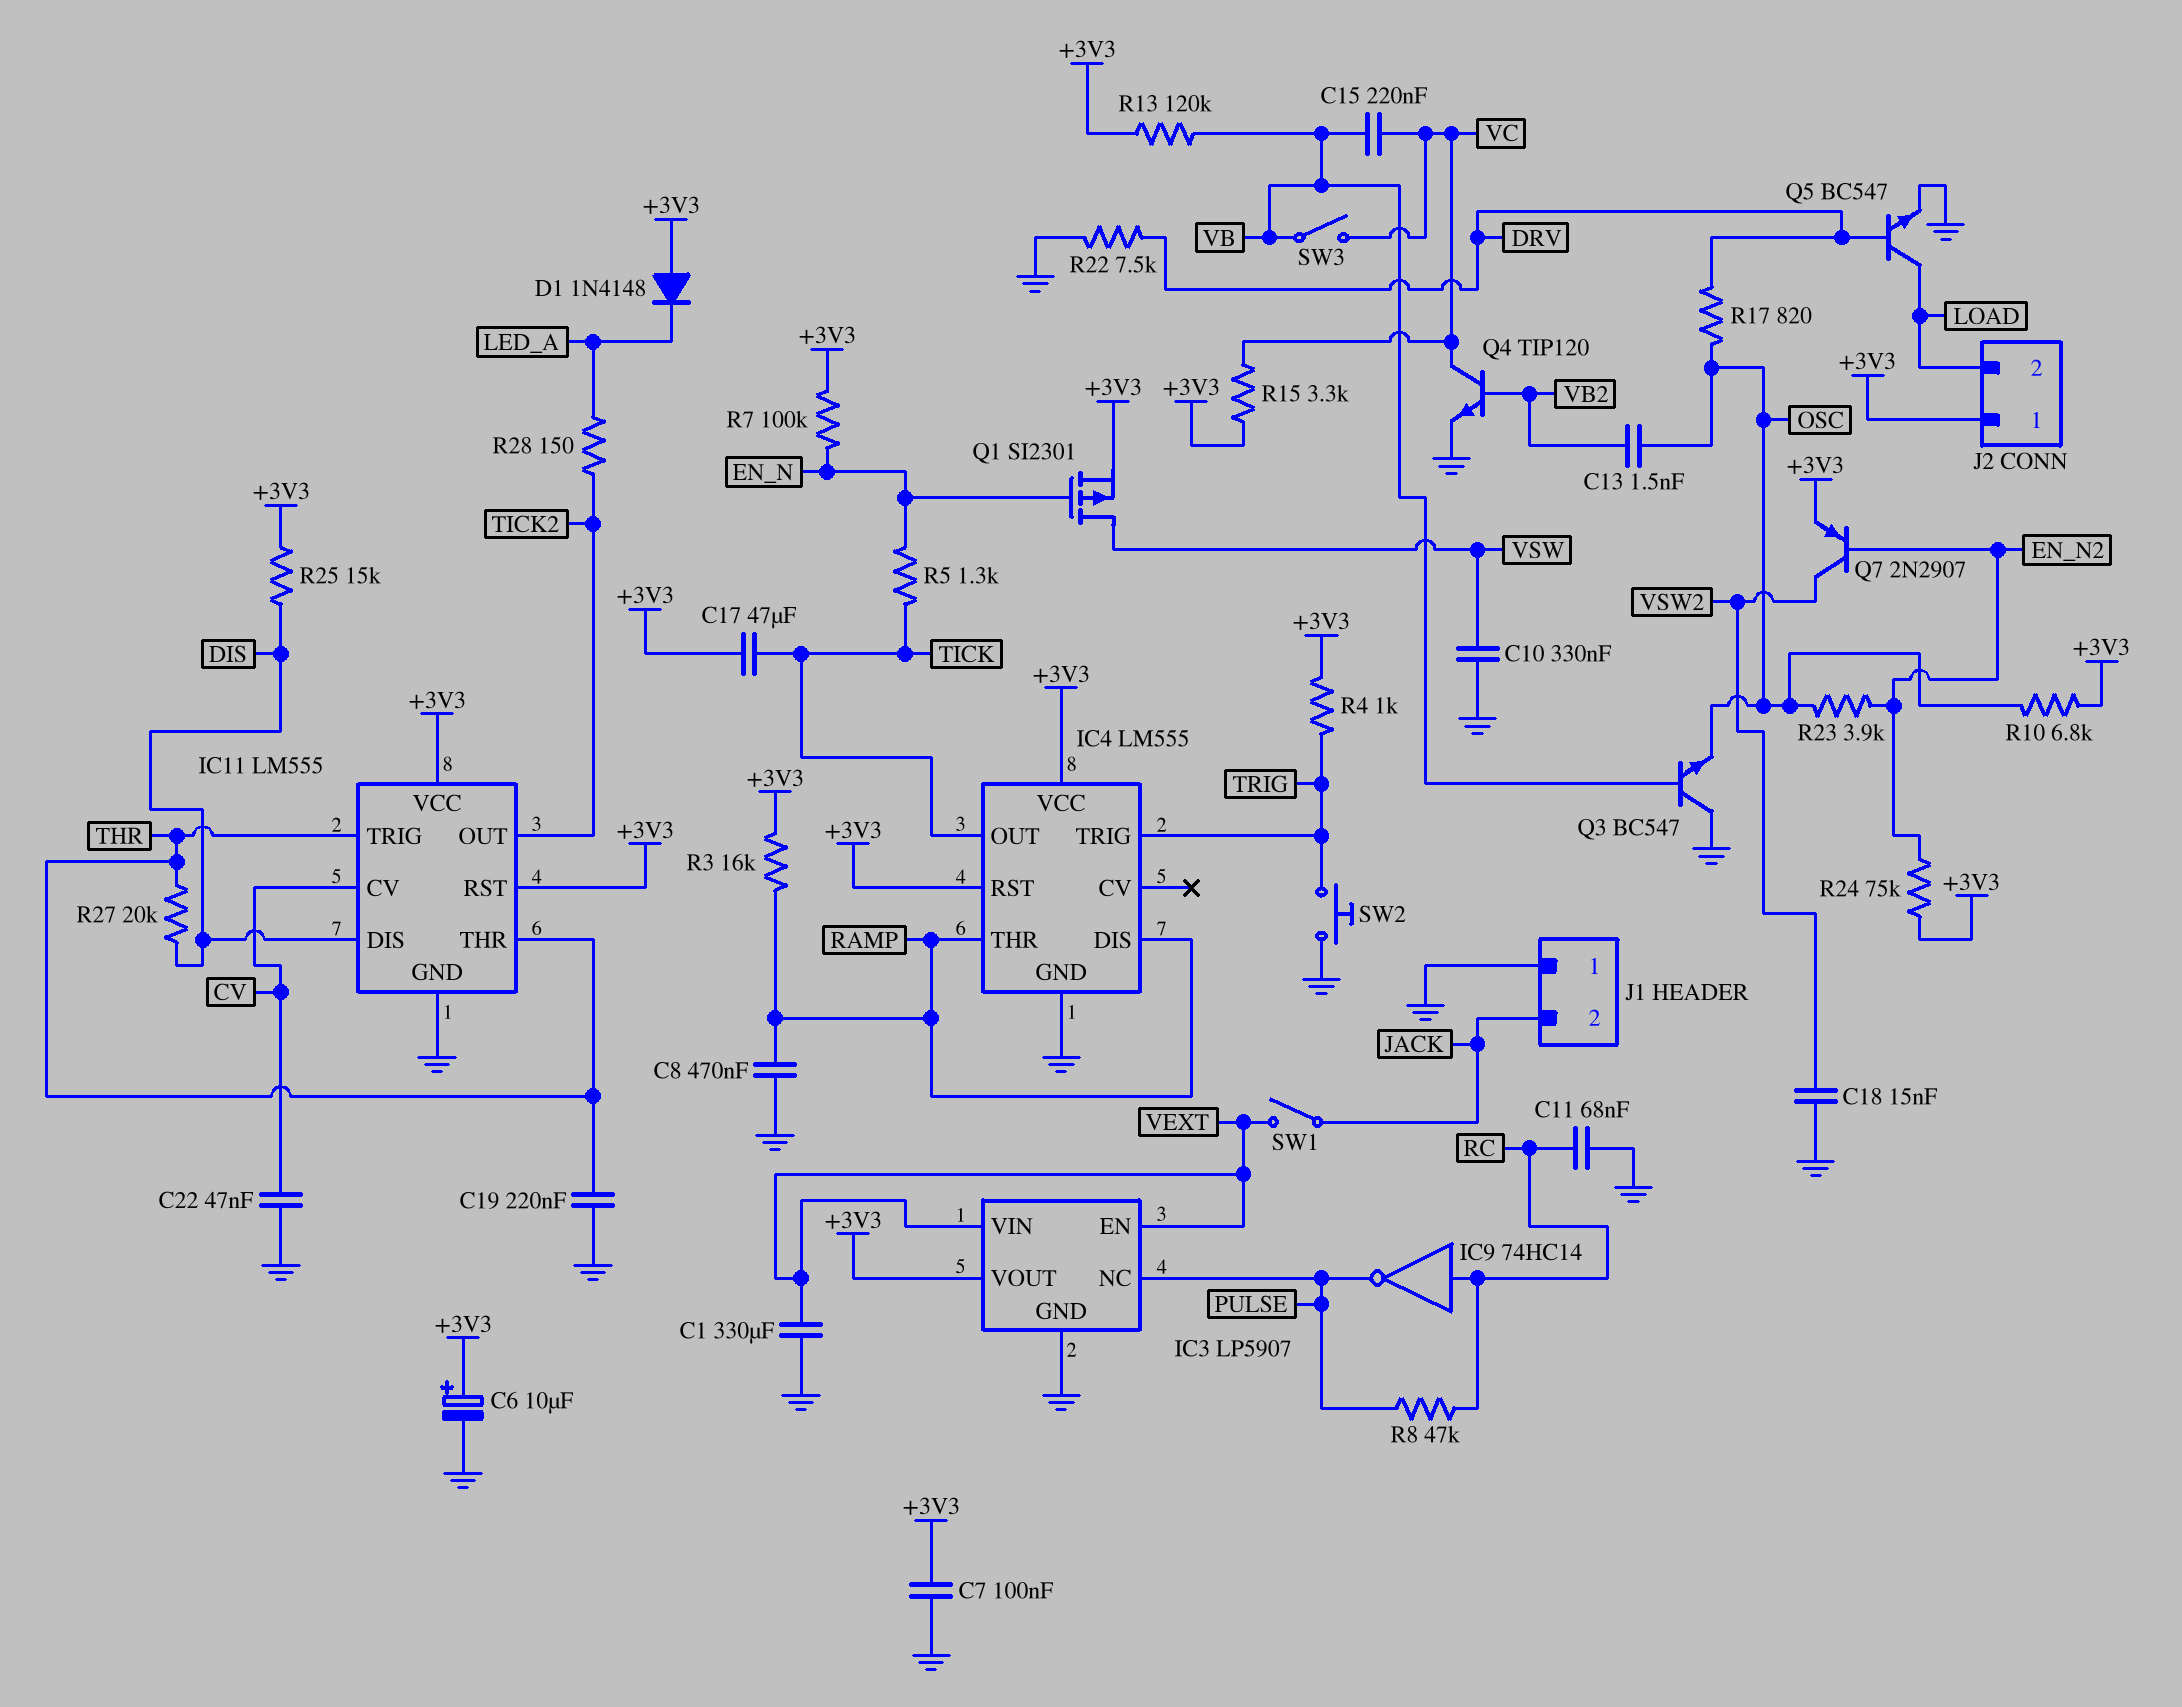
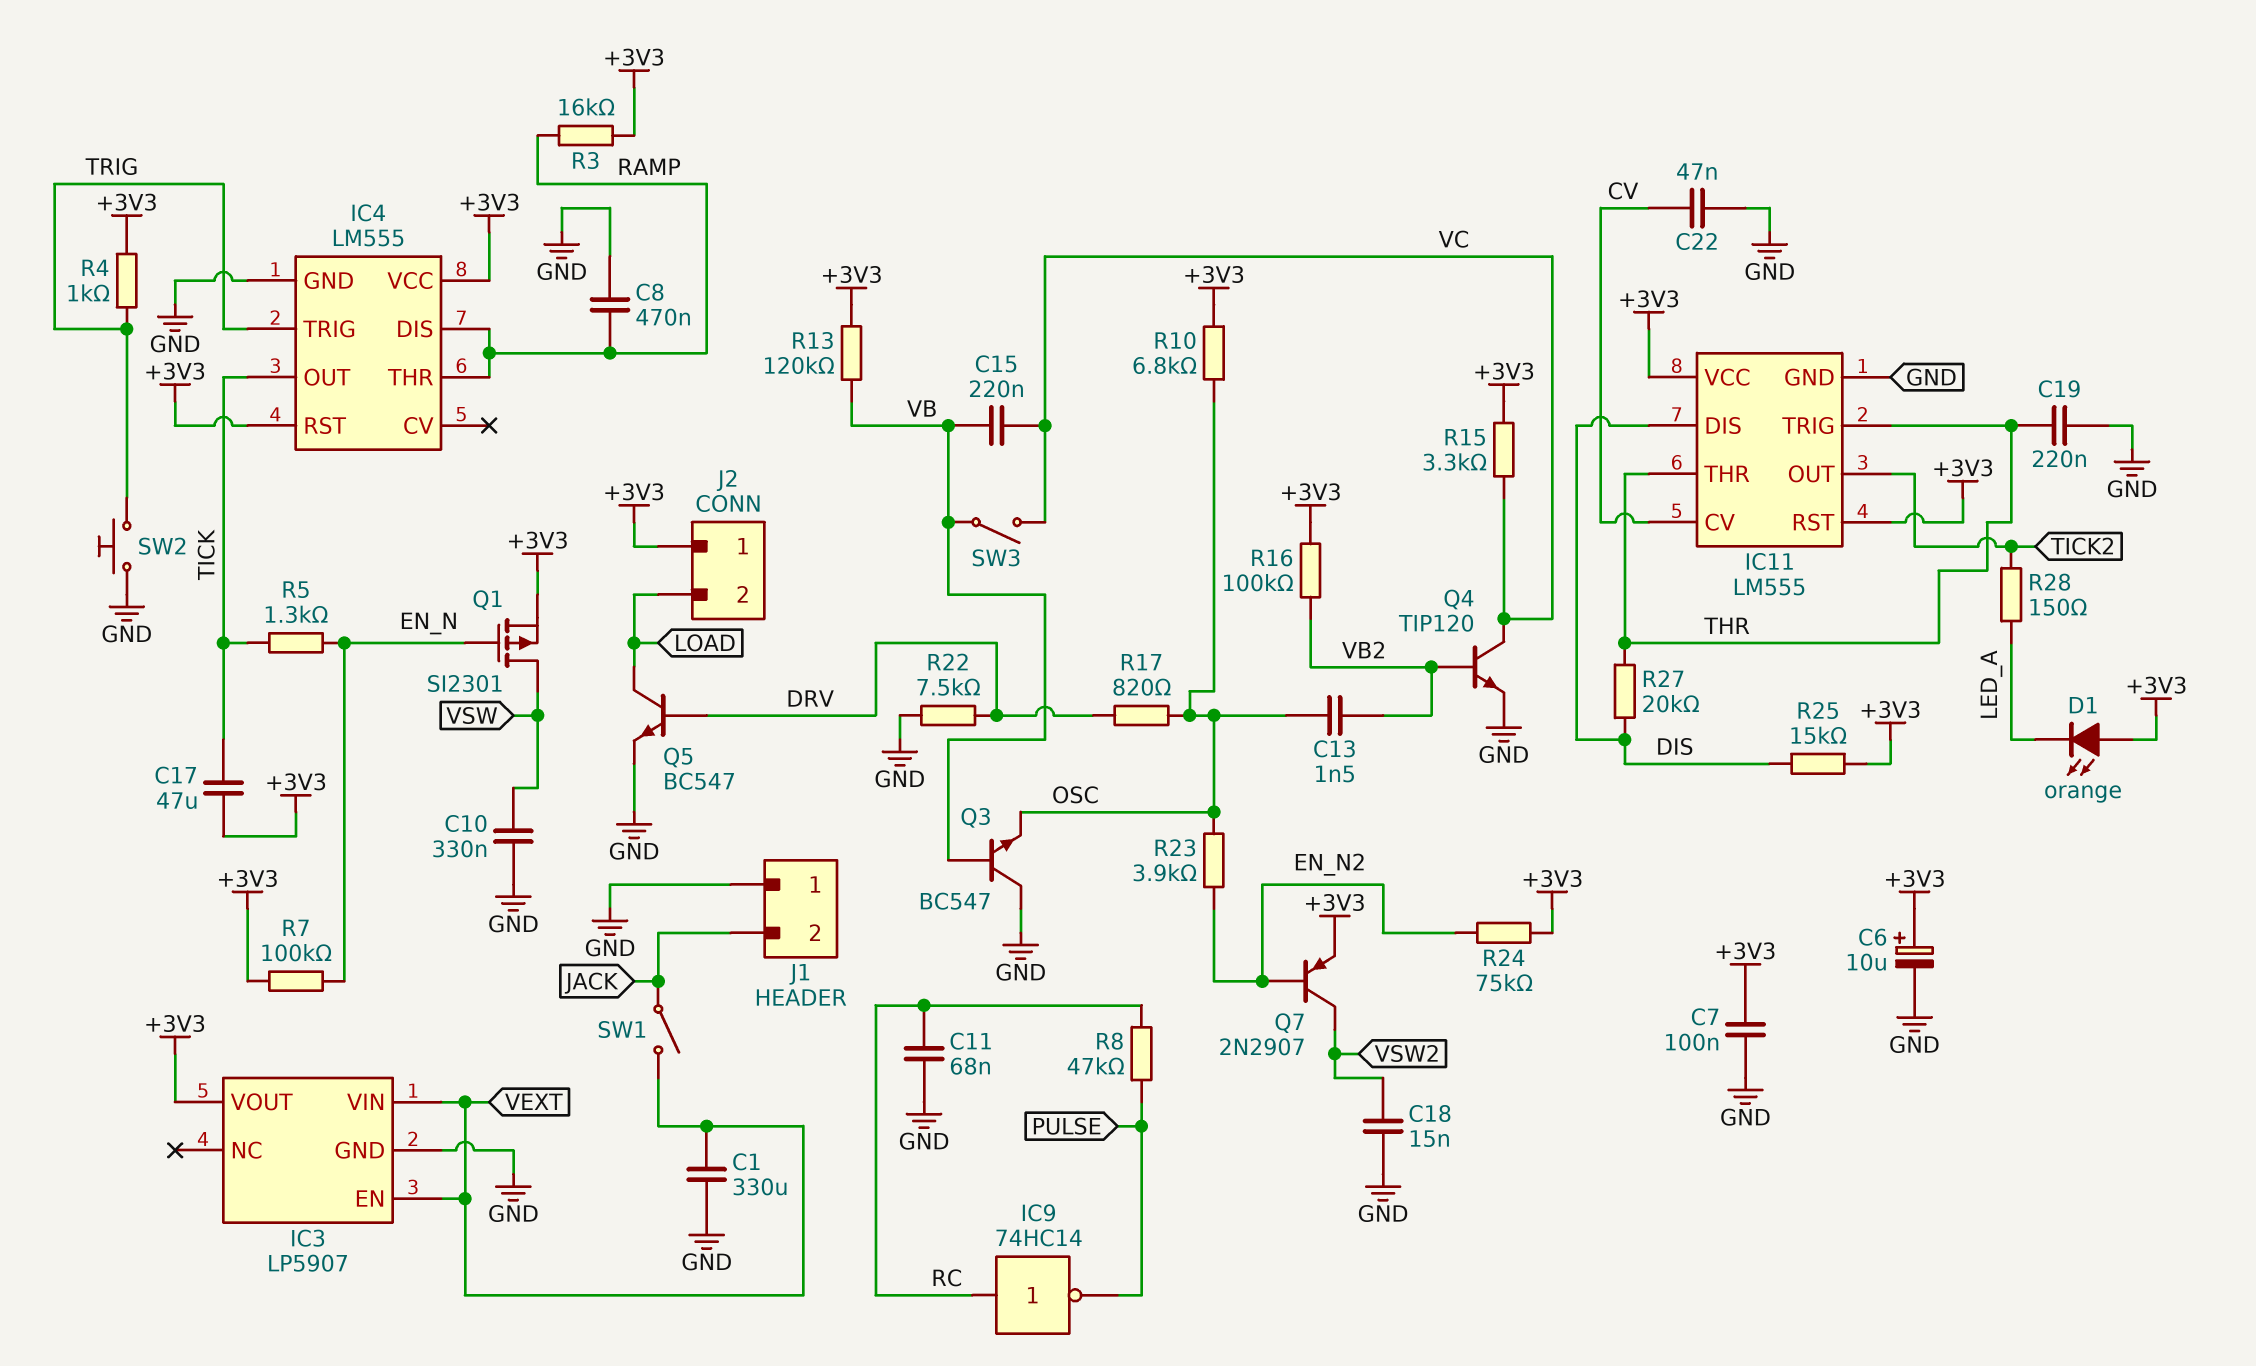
D1: diode 1N4148 (A +3V3, K LED_A) -> LED orange (A +3V3, K LED_A)
IC3 pin NC: PULSE -> none
R16: none -> 100k (+3V3, VB2)

